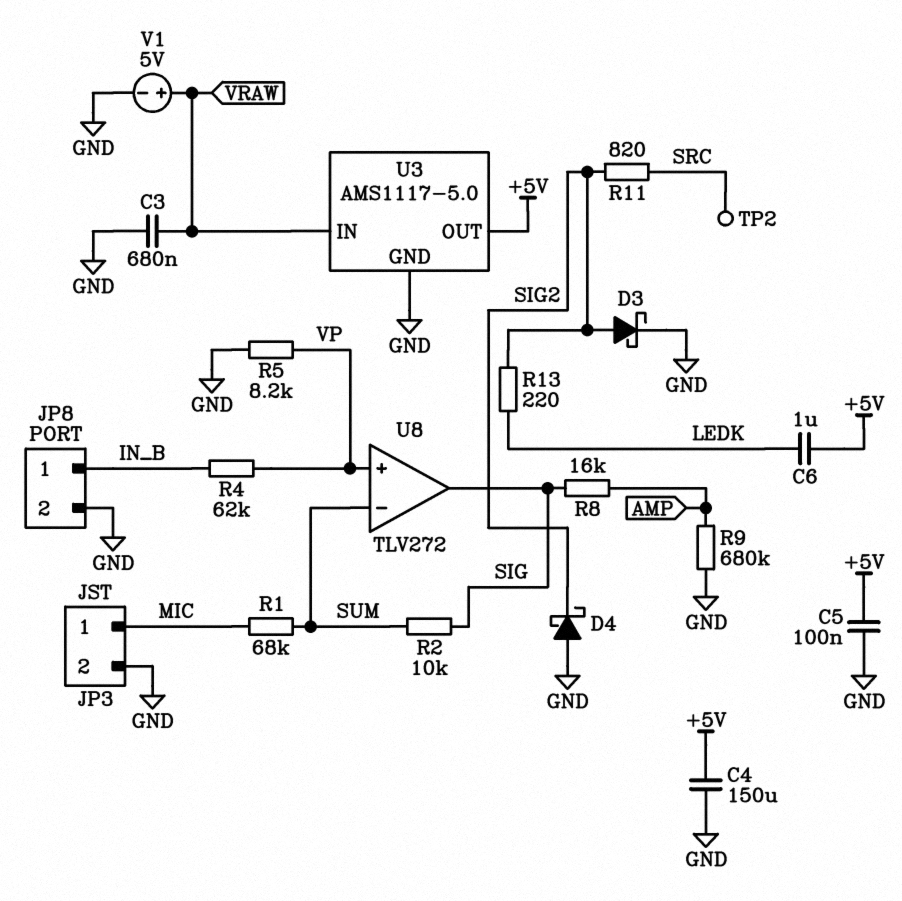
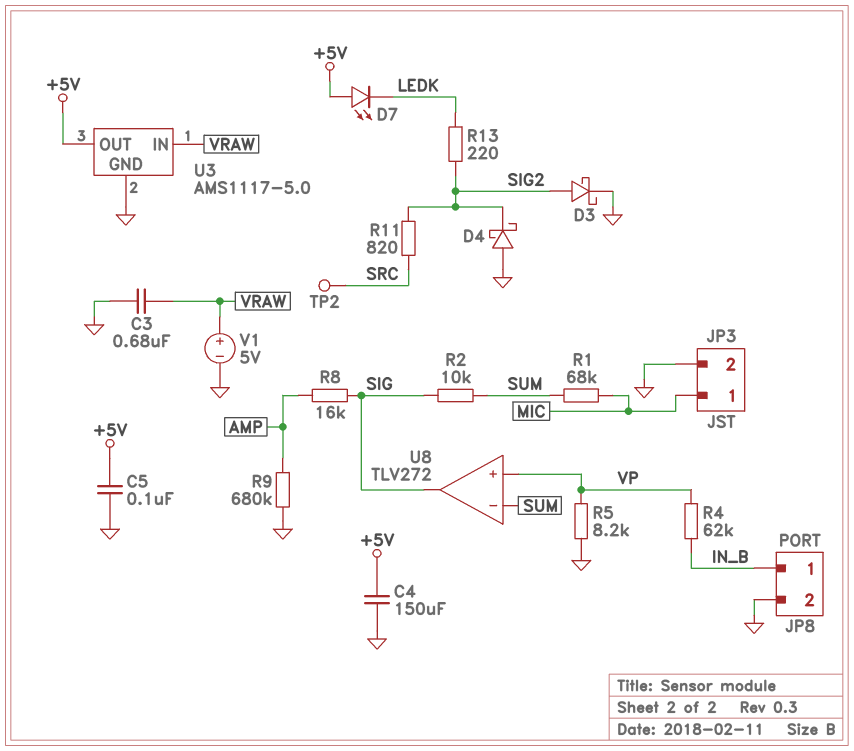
C6: 1uF (+5V, LEDK) -> none
D7: none -> LED (A +5V, K LEDK)

